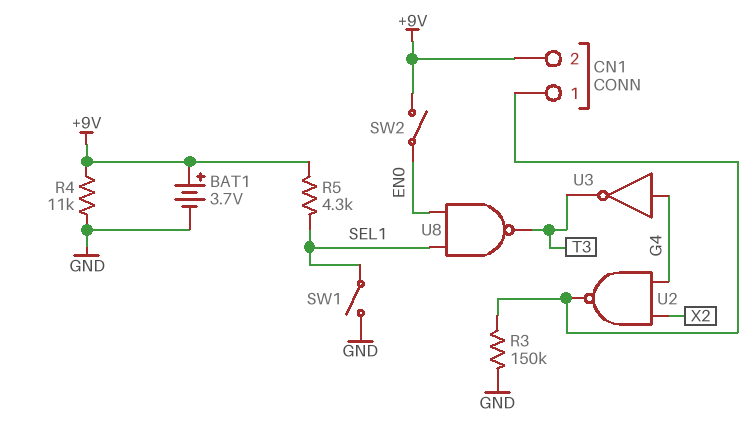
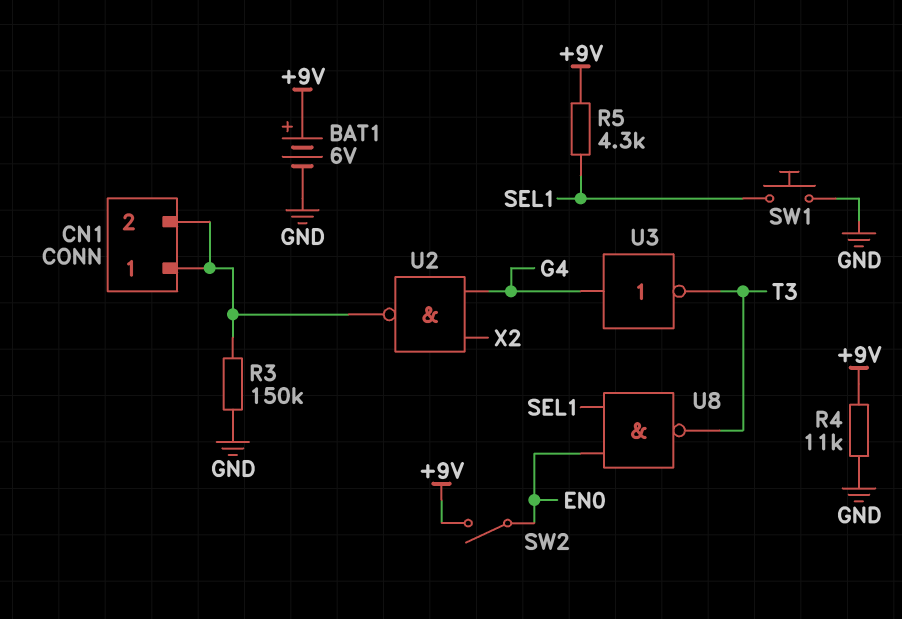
BAT1: 3.7V (plus +9V, minus GND) -> 6V (plus +9V, minus GND)
CN1 pin 2: +9V -> CN1/1
SW1: switch (GND, SEL1) -> button (GND, SEL1)

